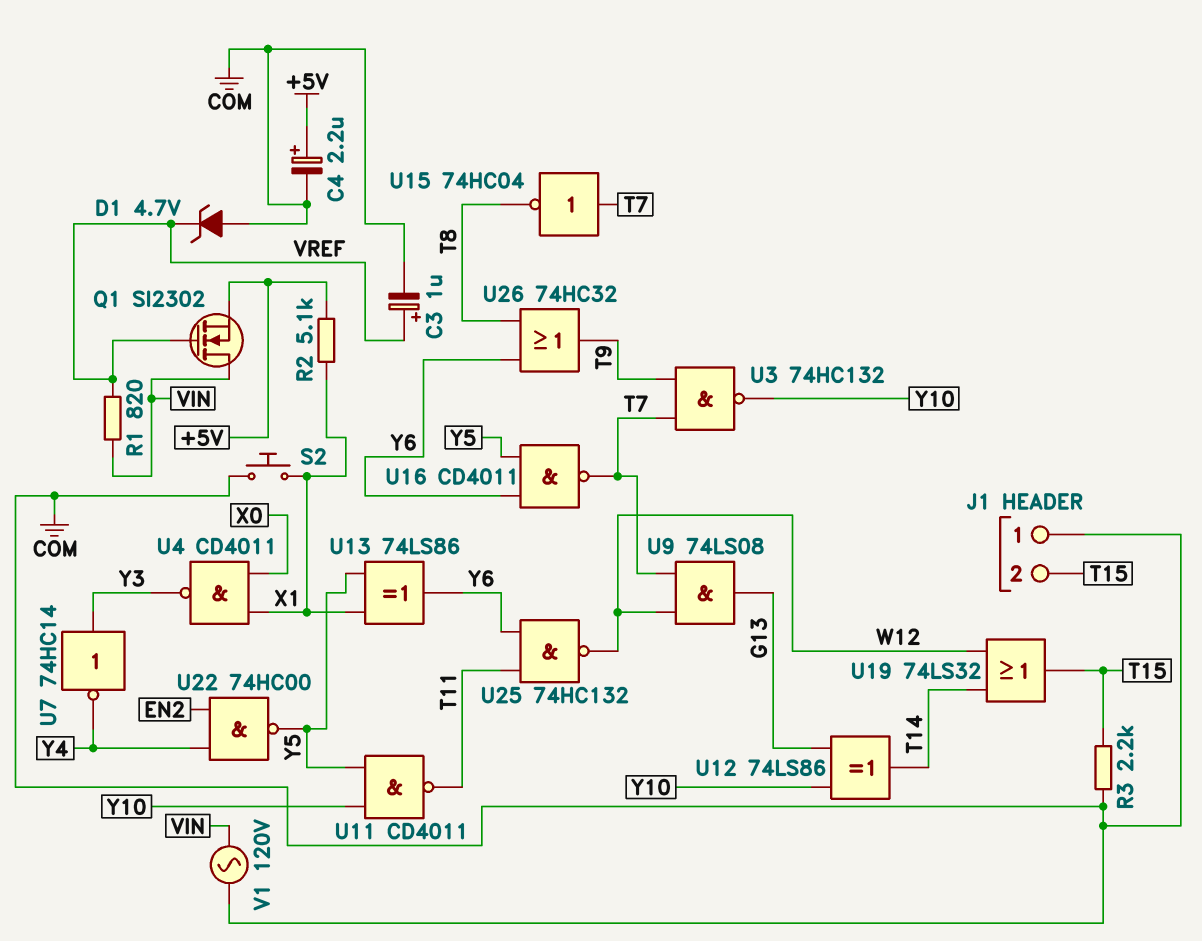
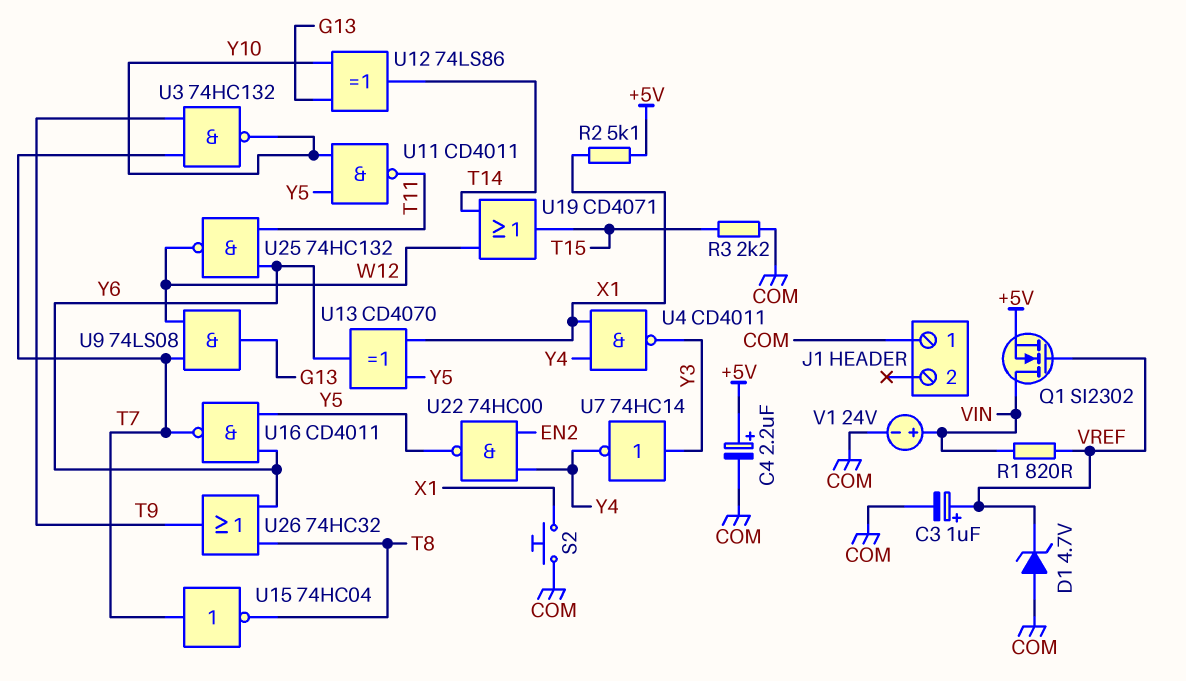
J1 pin 2: T15 -> none
U4: NAND CD4011 (in X0, in X1, out Y3) -> NAND CD4011 (in X1, in Y4, out Y3)
U13: XOR 74LS86 (in X1, in Y5, out Y6) -> XOR CD4070 (in X1, in Y5, out Y6)
U19: OR 74LS32 (in T14, in W12, out T15) -> OR CD4071 (in T14, in W12, out T15)
V1: AC 120V (COM, VIN) -> 24V (plus VIN, minus COM)

